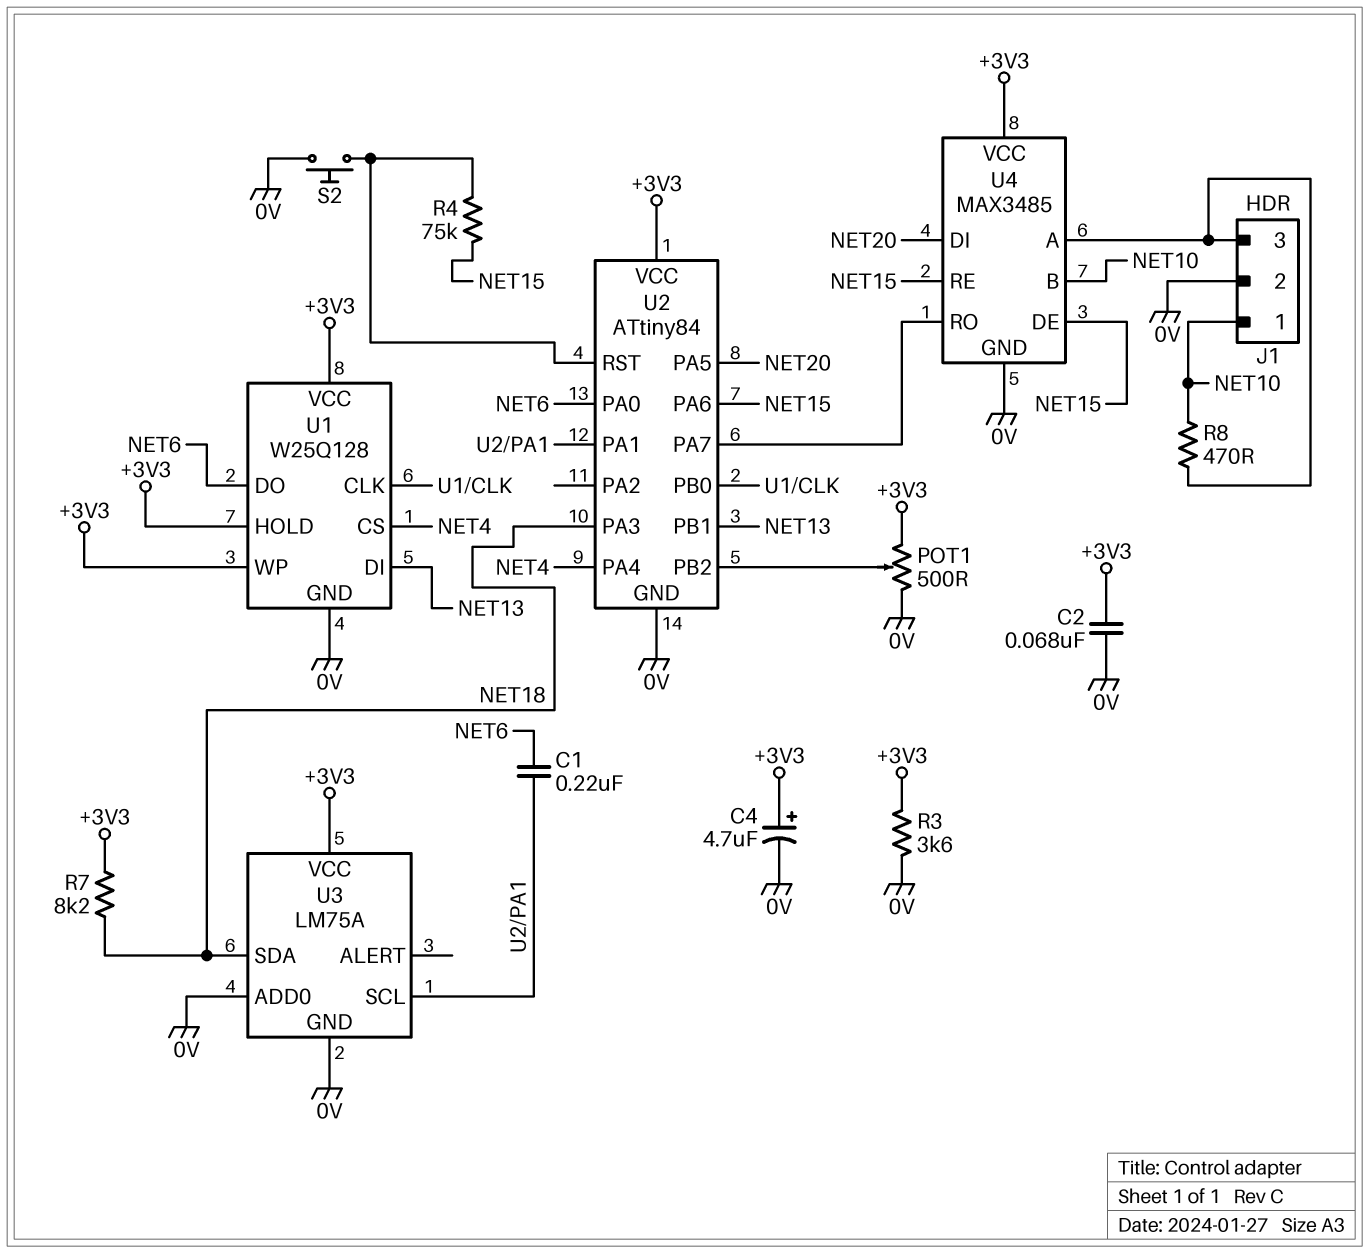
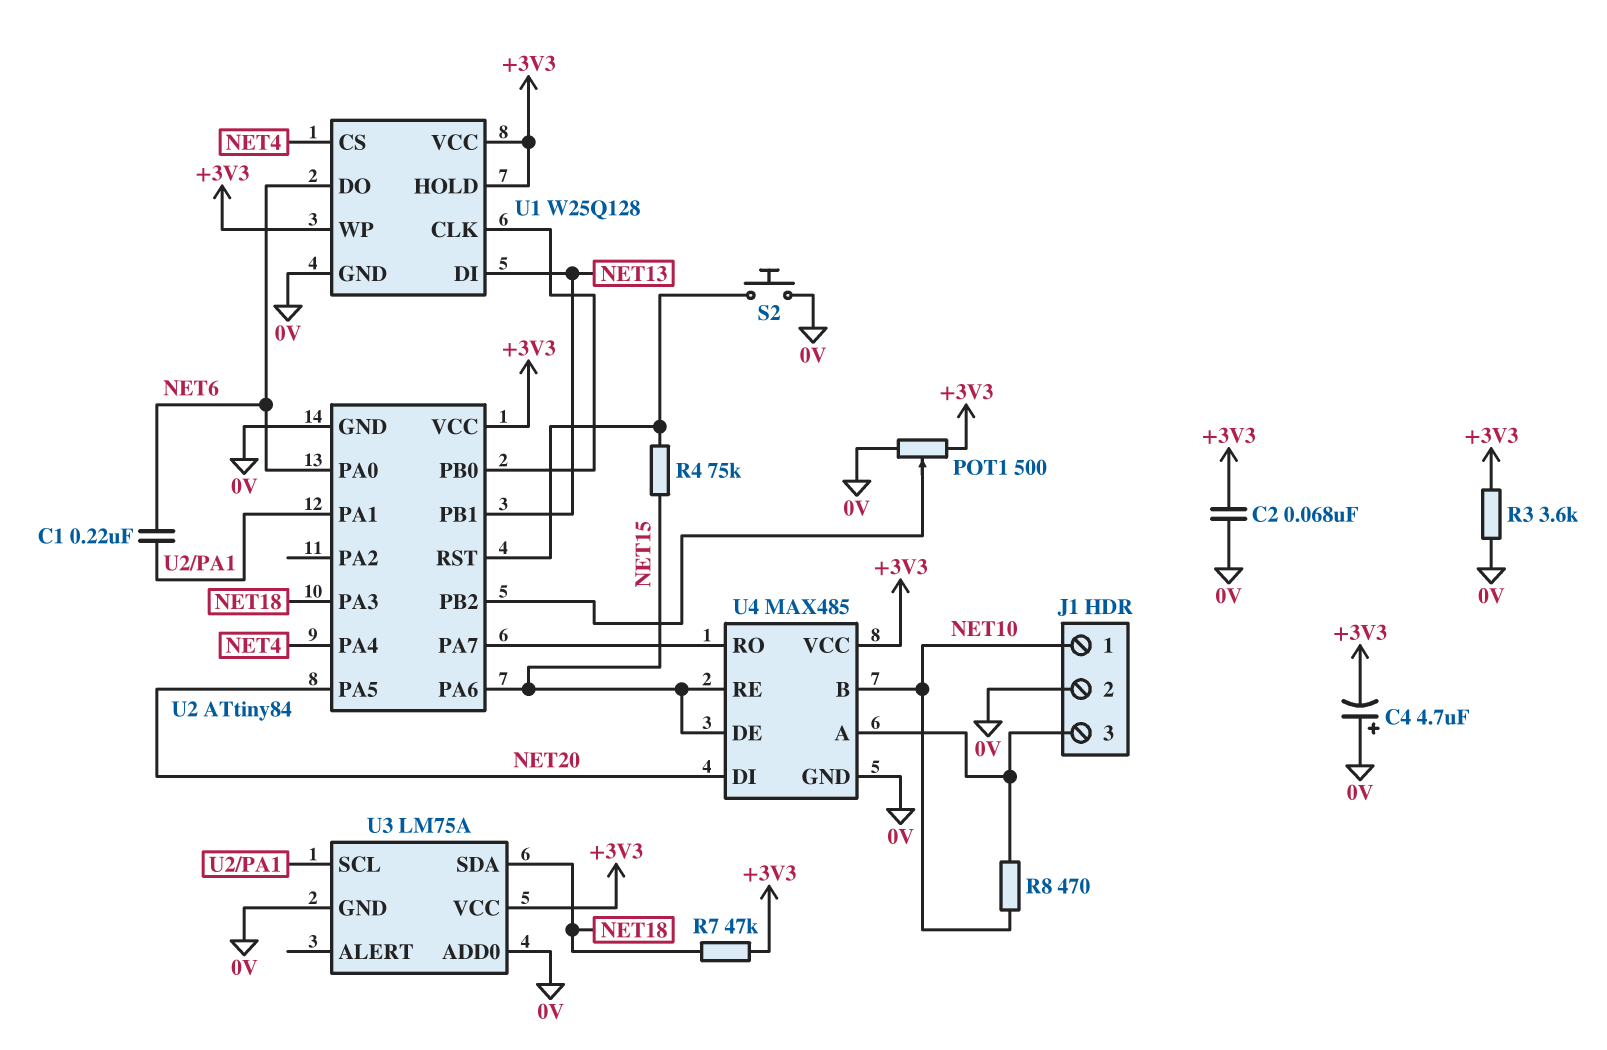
C4: 4.7uF (plus +3V3, minus 0V) -> 4.7uF (plus 0V, minus +3V3)
R7: 8.2k (+3V3, NET18) -> 47k (+3V3, NET18)
U4: MAX3485 -> MAX485

